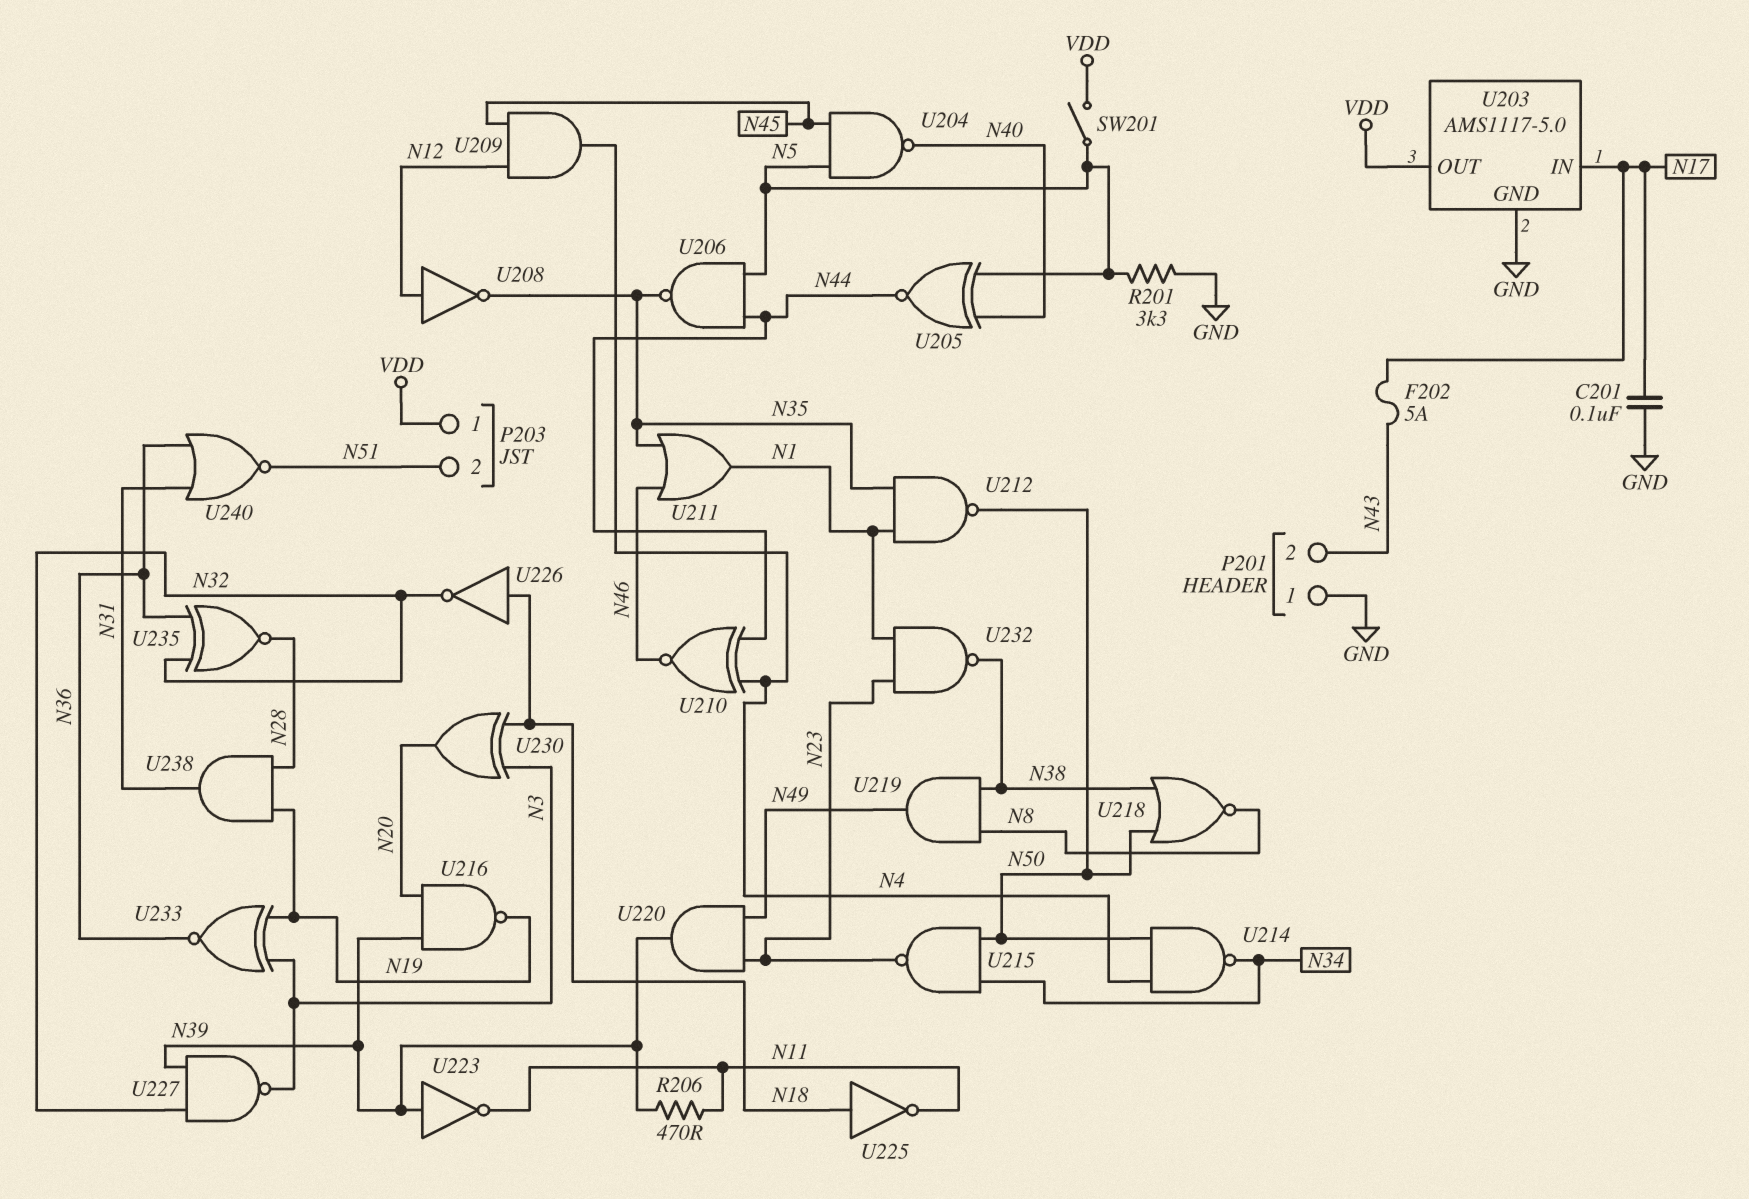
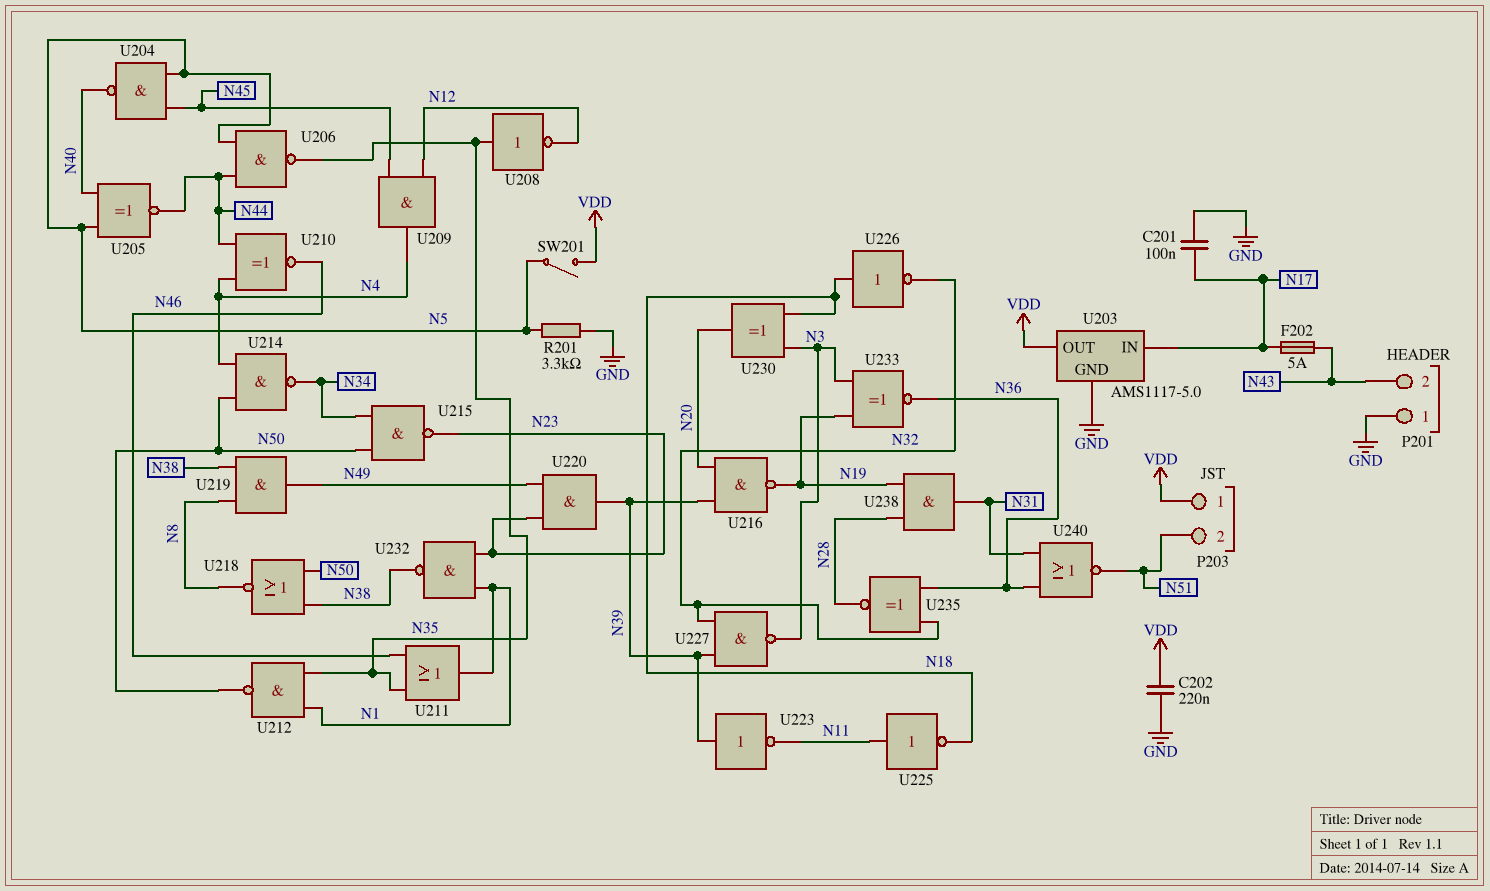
C202: none -> 220nF (GND, VDD)
R206: 470 (N11, N39) -> none
U208: NOT (in N12, out N35) -> NOT (in N35, out N12)
U225: NOT (in N18, out N11) -> NOT (in N11, out N18)

